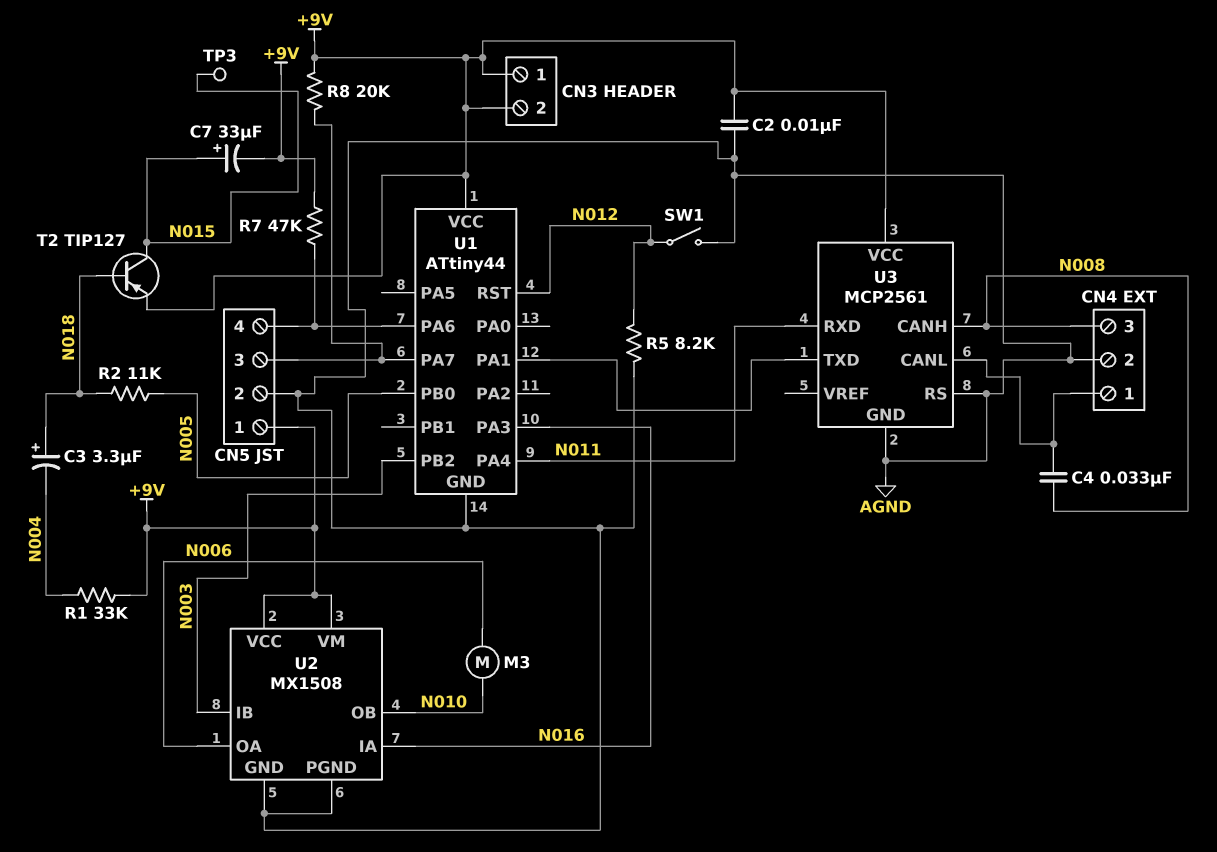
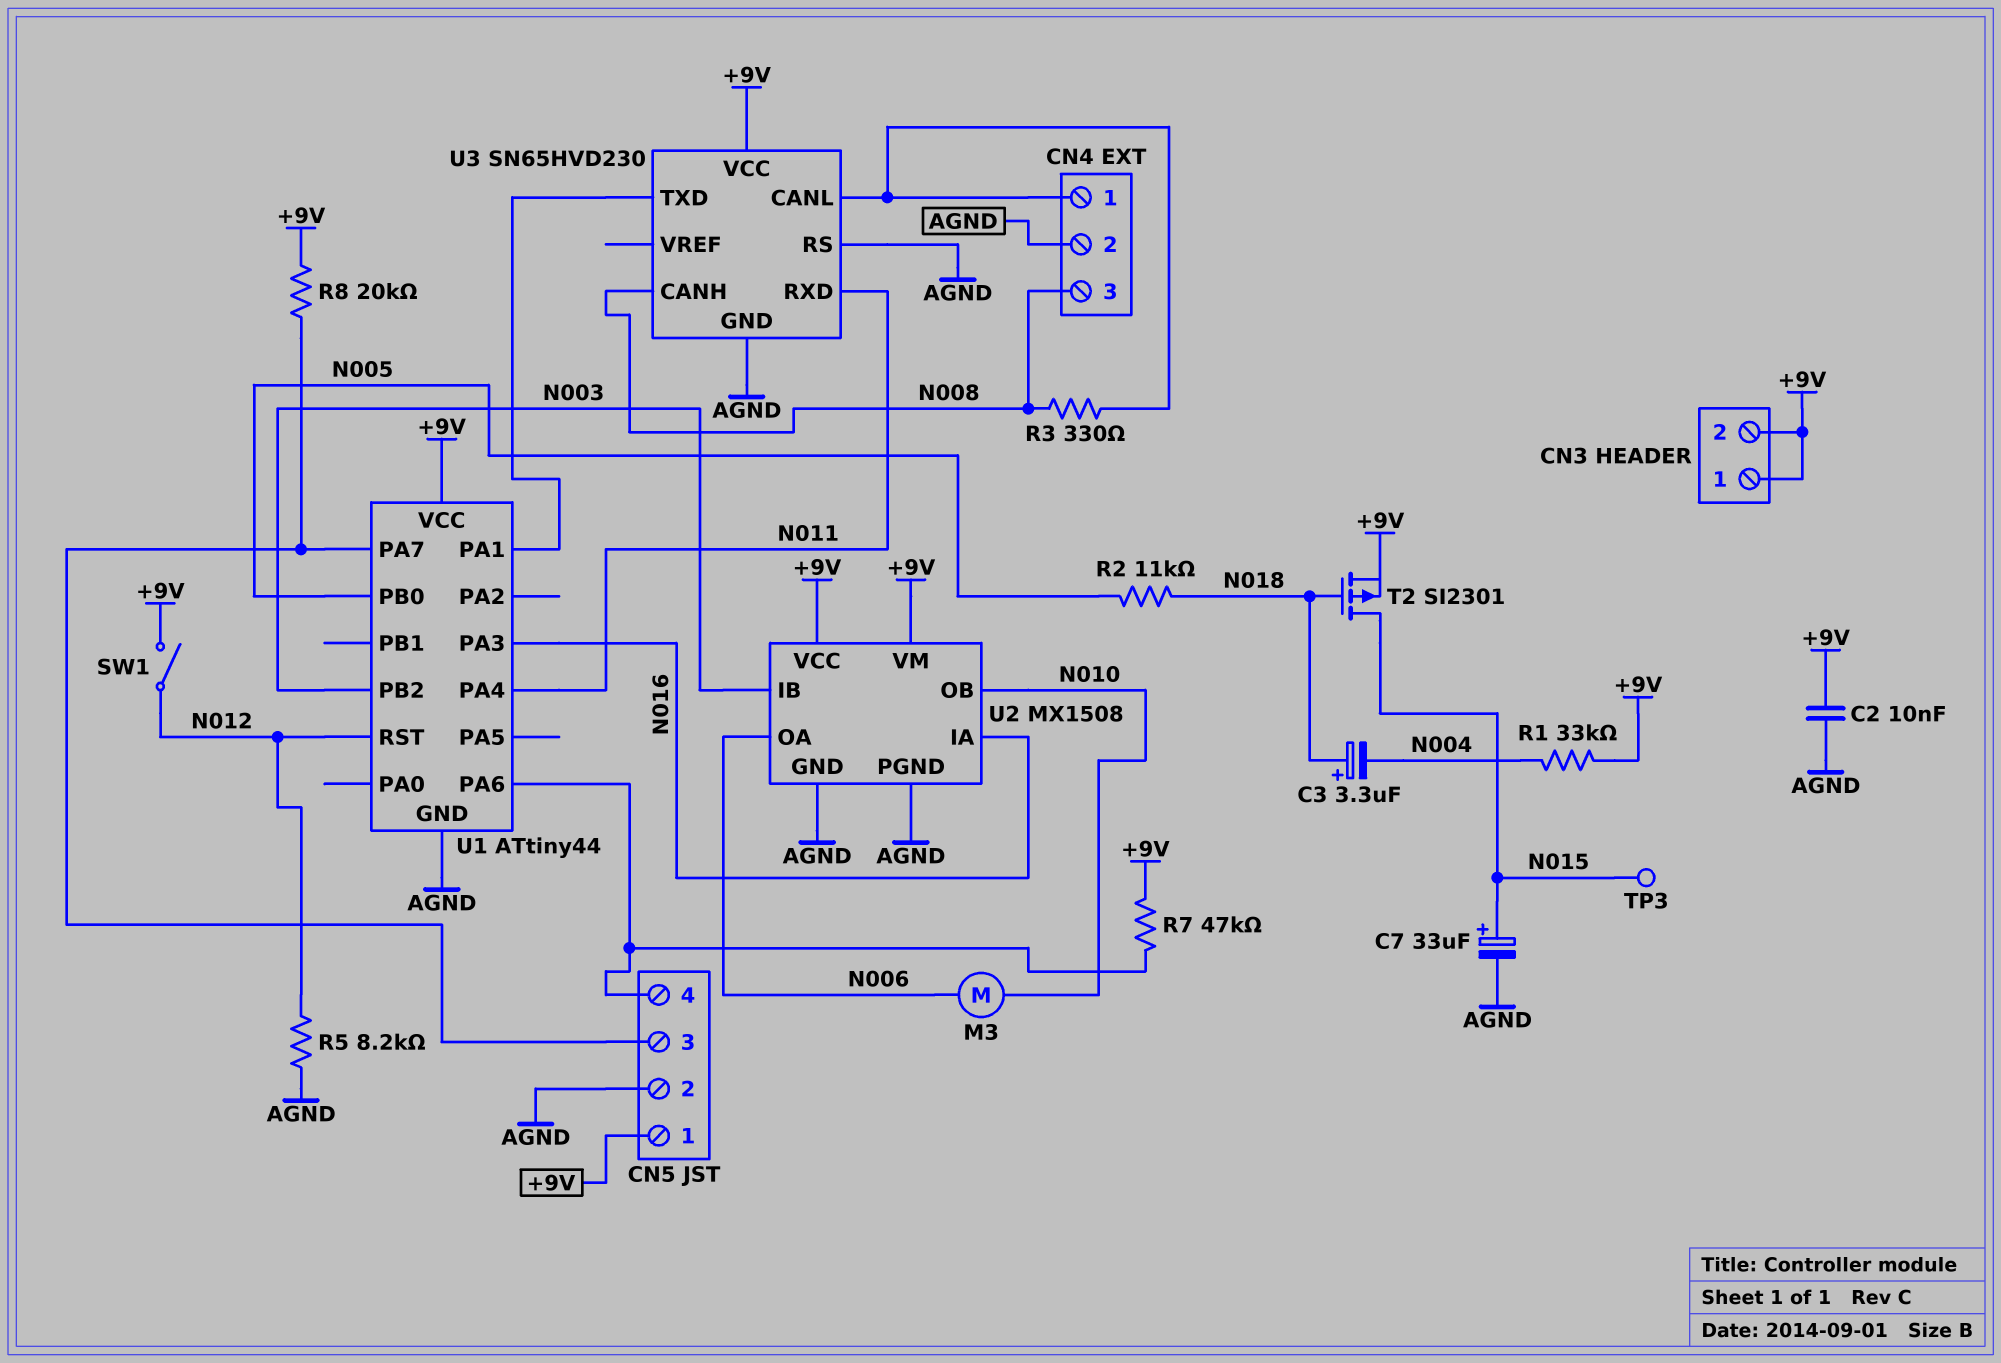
C4: 33nF (CN4/1, N008) -> none
C7: 33uF (plus N015, minus +9V) -> 33uF (plus N015, minus AGND)
R3: none -> 330 (CN4/1, N008)
SW1: switch (AGND, N012) -> switch (+9V, N012)
T2: PNP TIP127 (B N018, C N015, E +9V) -> PMOS SI2301 (G N018, D N015, S +9V)
U3: MCP2561 -> SN65HVD230

